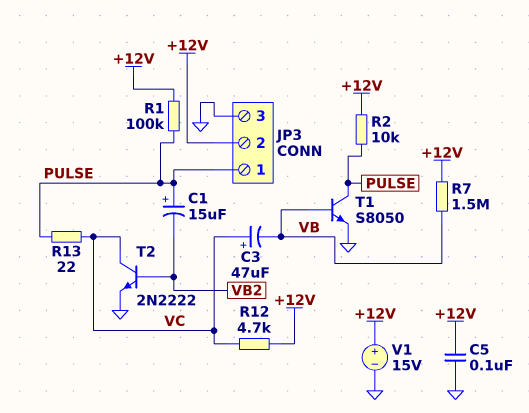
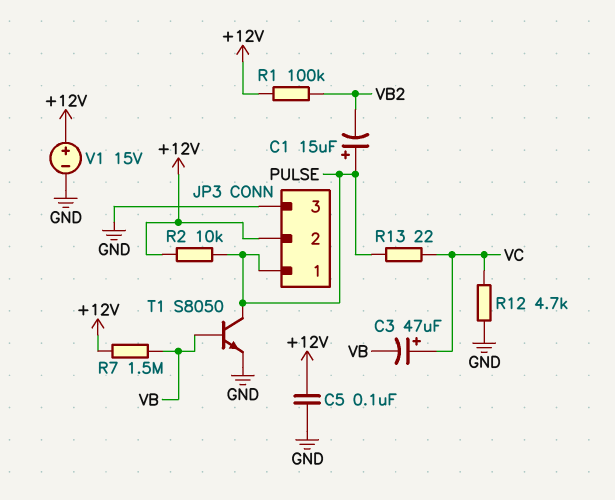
R1: 100k (+12V, PULSE) -> 100k (+12V, VB2)
R12: 4.7k (+12V, VC) -> 4.7k (GND, VC)
T2: NPN 2N2222 (B VB2, C VC, E GND) -> none

